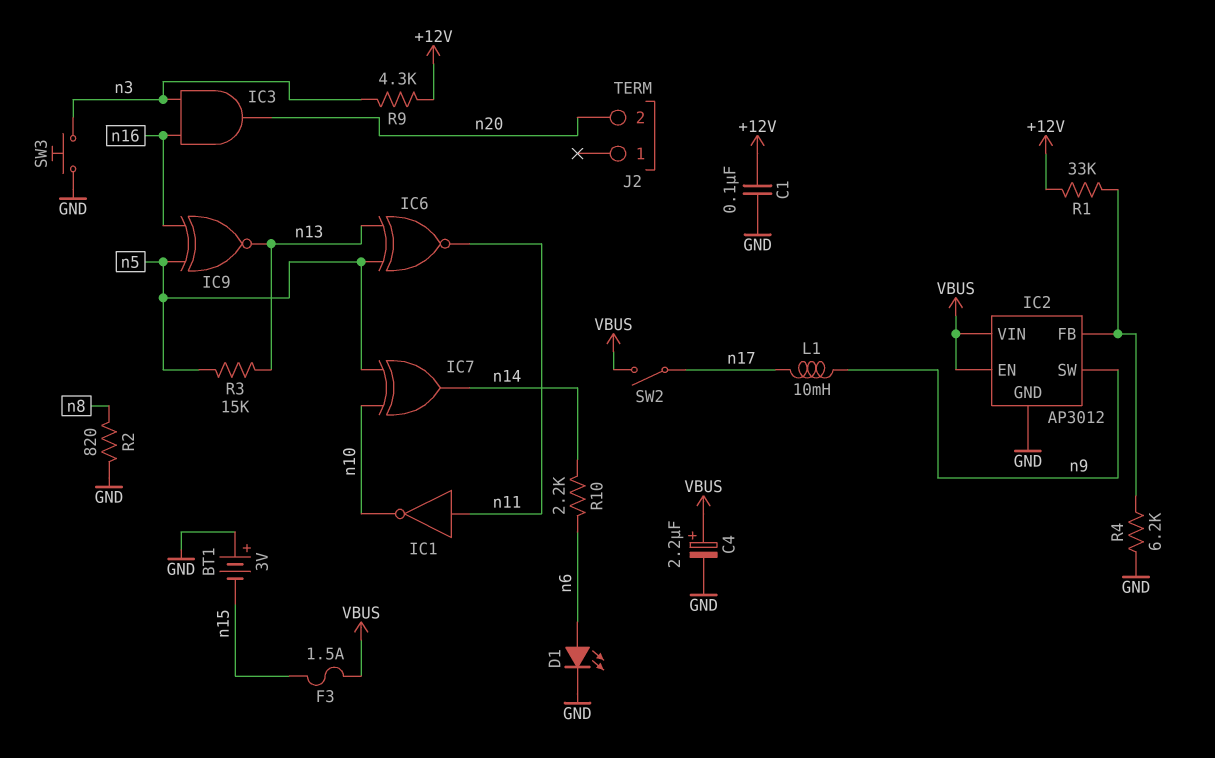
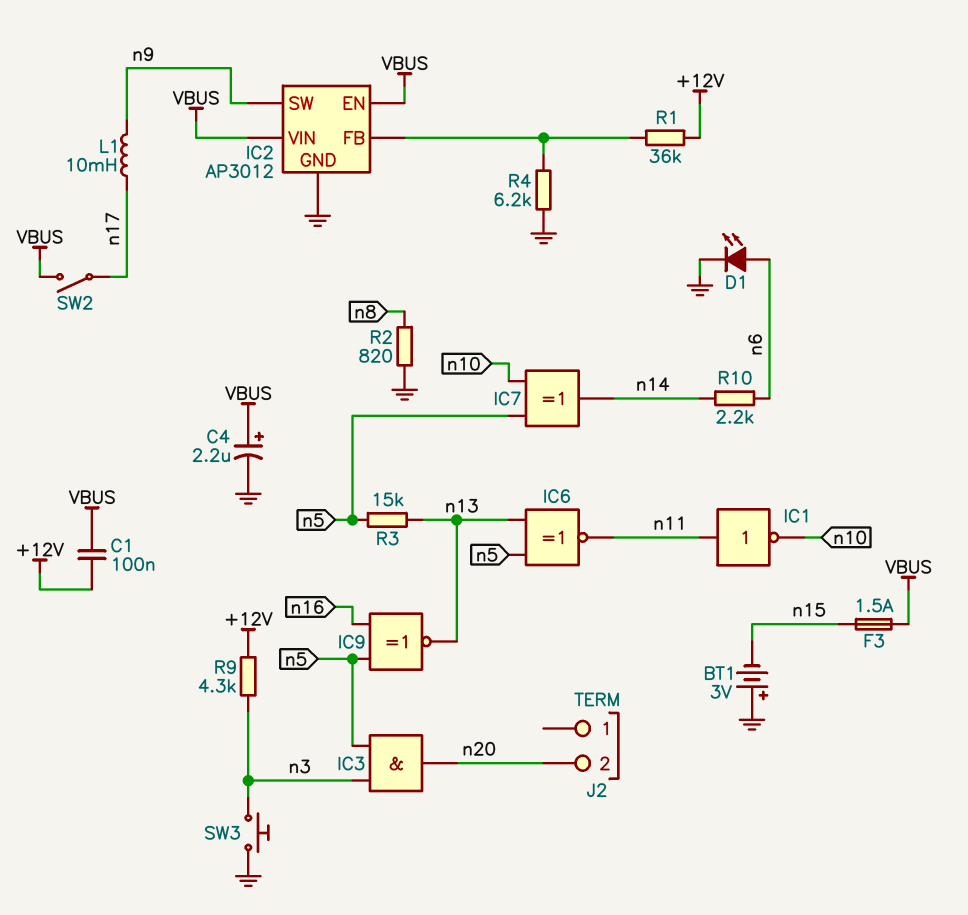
C1: 100nF (+12V, GND) -> 100nF (+12V, VBUS)
IC3: AND (in n3, in n16, out n20) -> AND (in n3, in n5, out n20)
R1: 33k (+12V, IC2/FB) -> 36k (+12V, IC2/FB)

